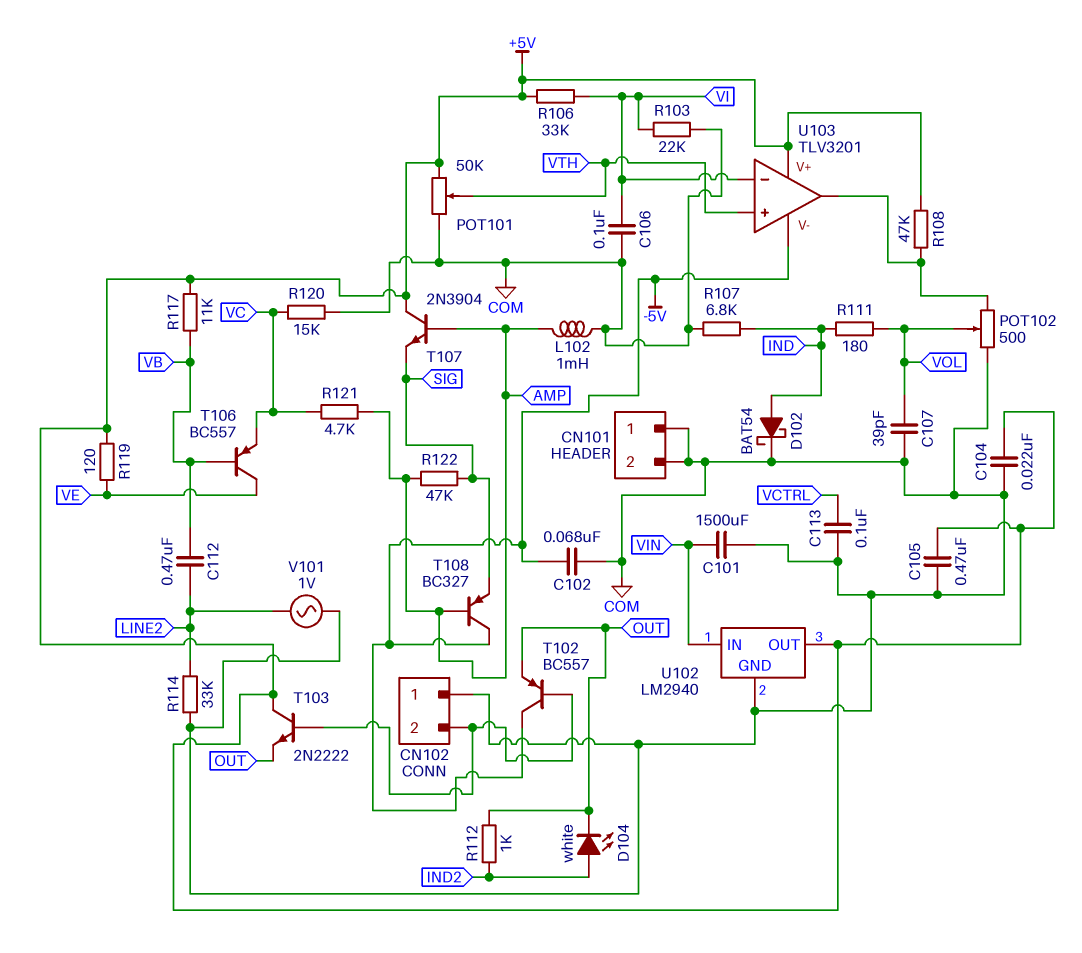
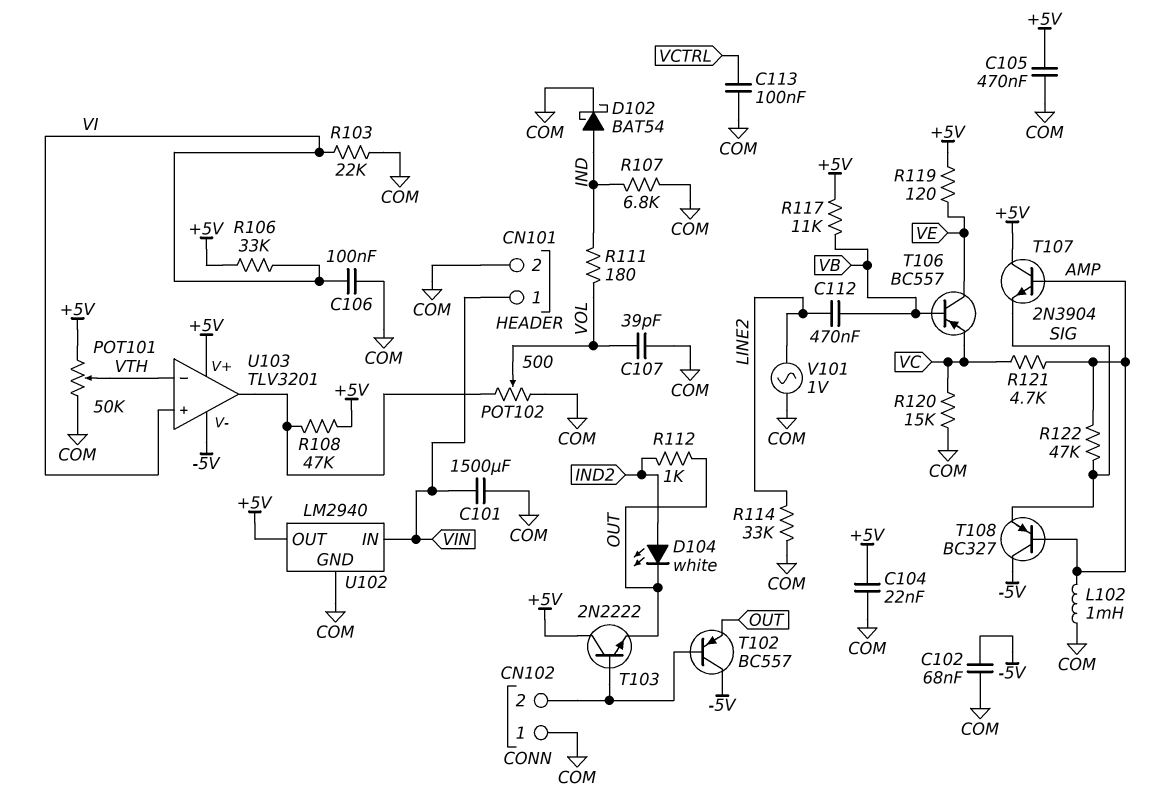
CN101 pin 1: COM -> VIN
U103 pin in+: VTH -> VI
U103 pin in-: VI -> VTH

